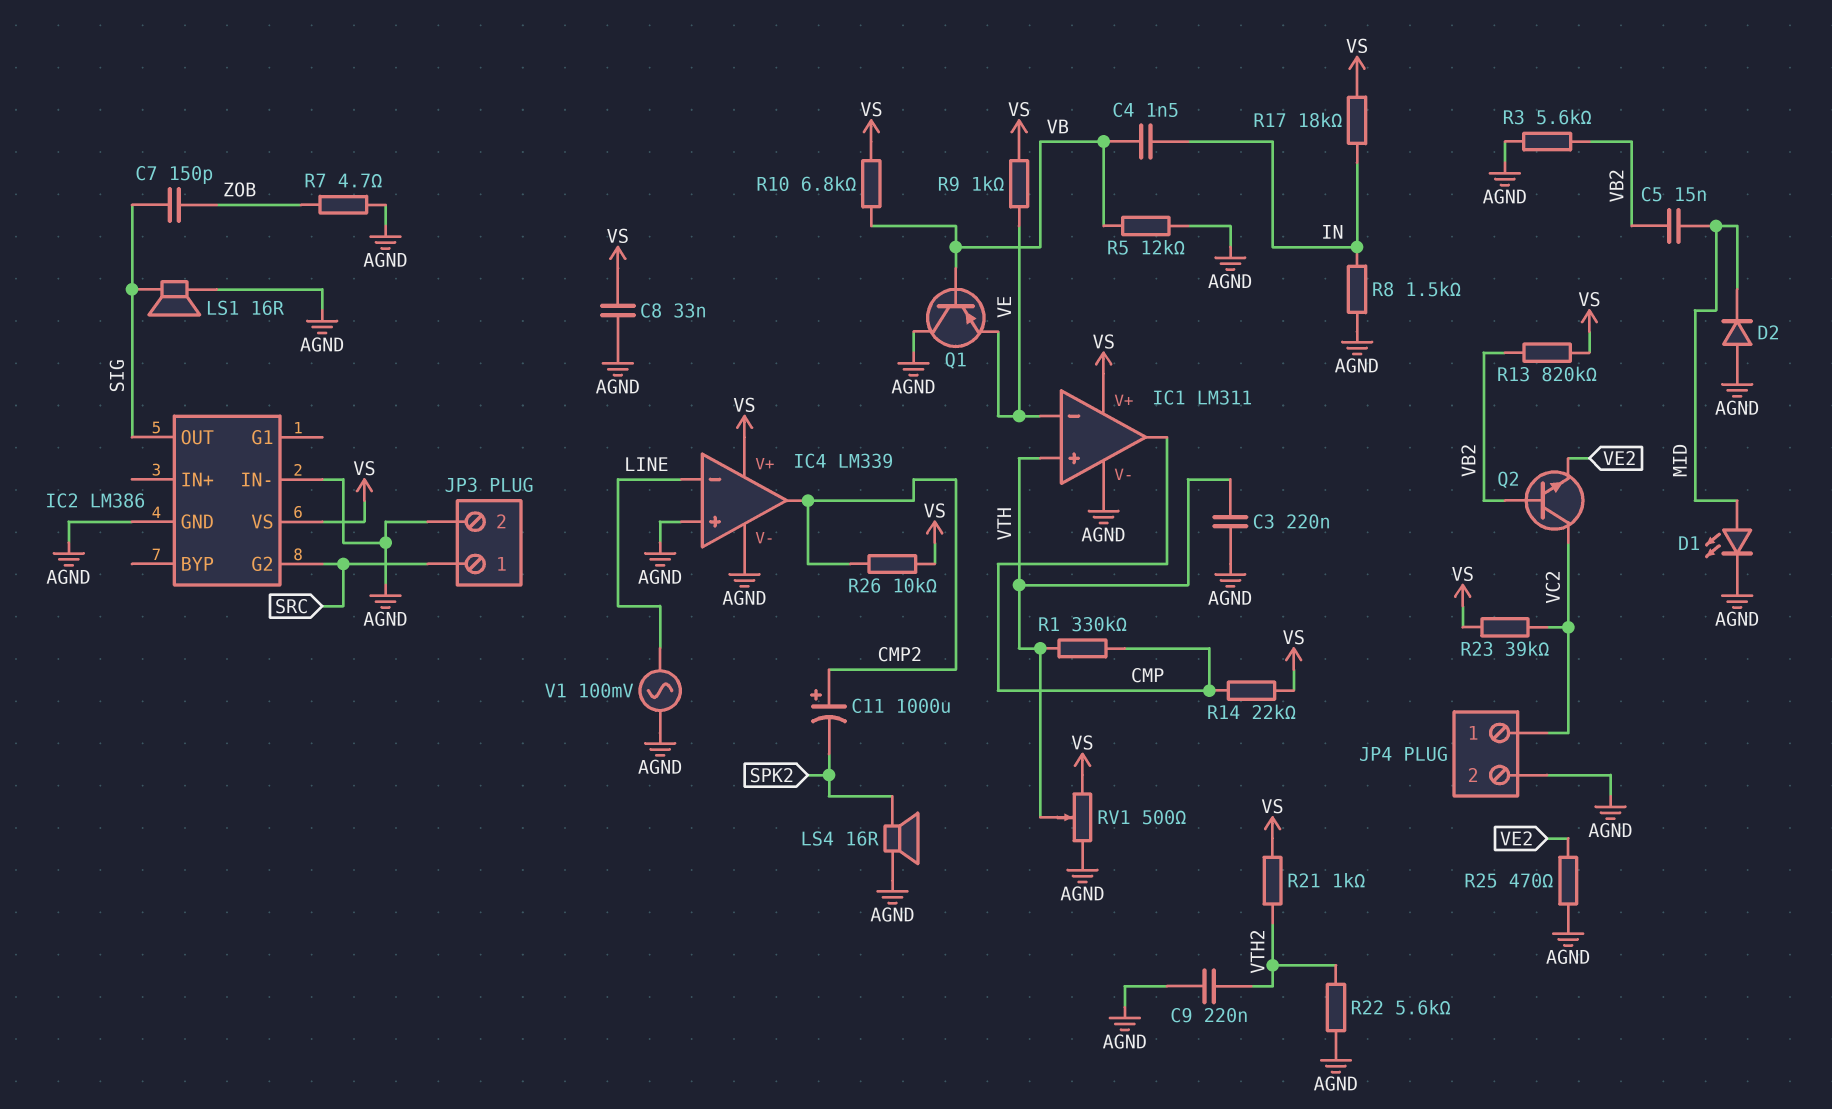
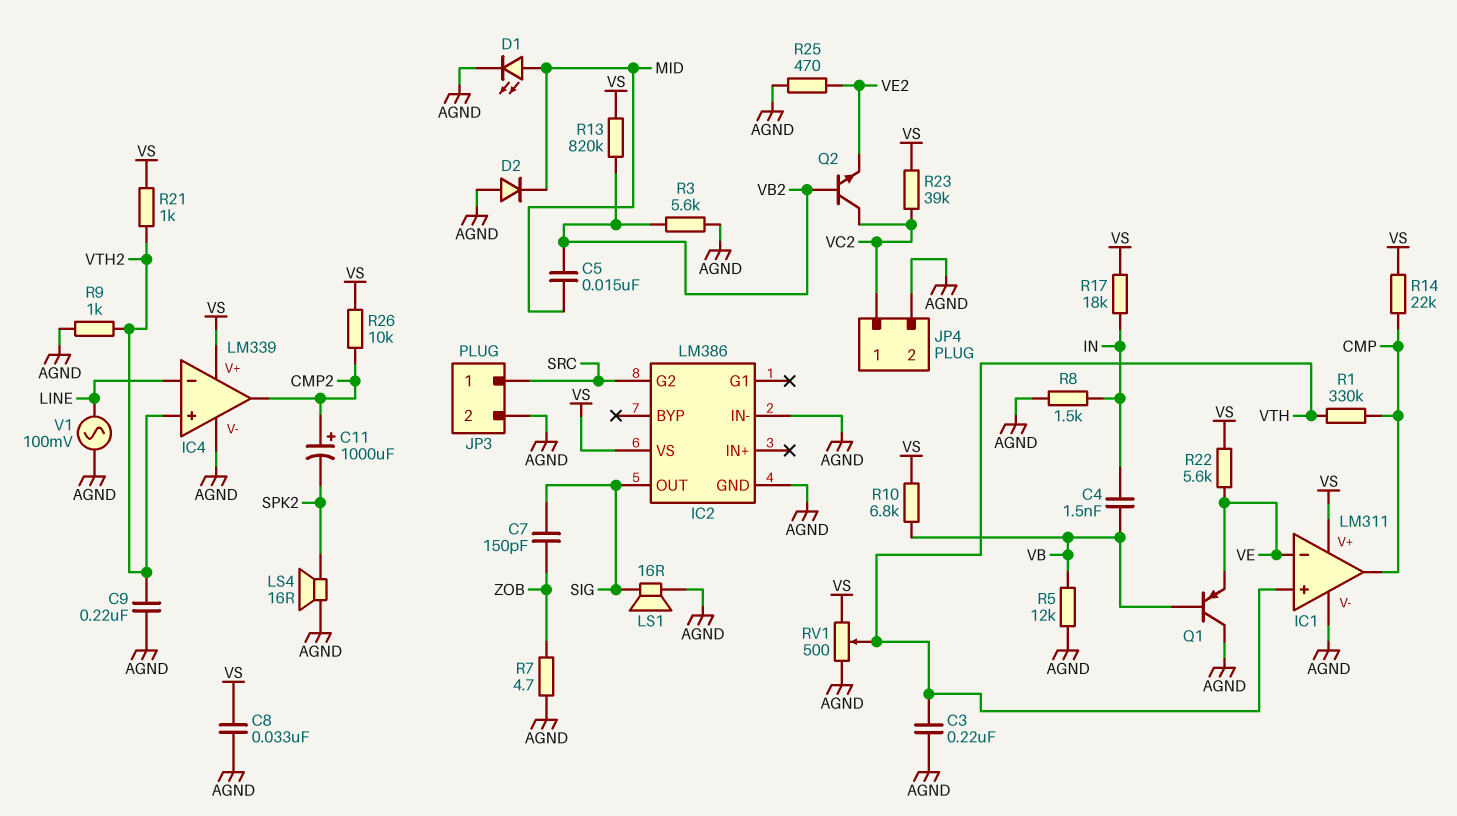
IC4 pin in+: AGND -> VTH2
R9: 1k (VE, VS) -> 1k (AGND, VTH2)
R22: 5.6k (AGND, VTH2) -> 5.6k (VE, VS)

